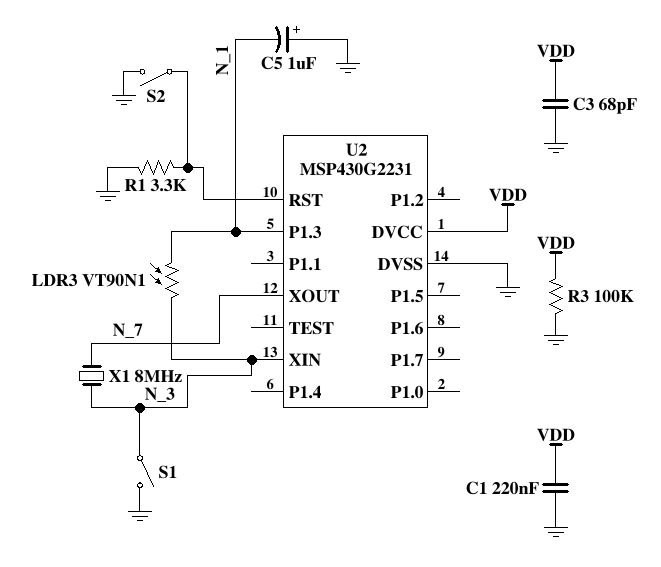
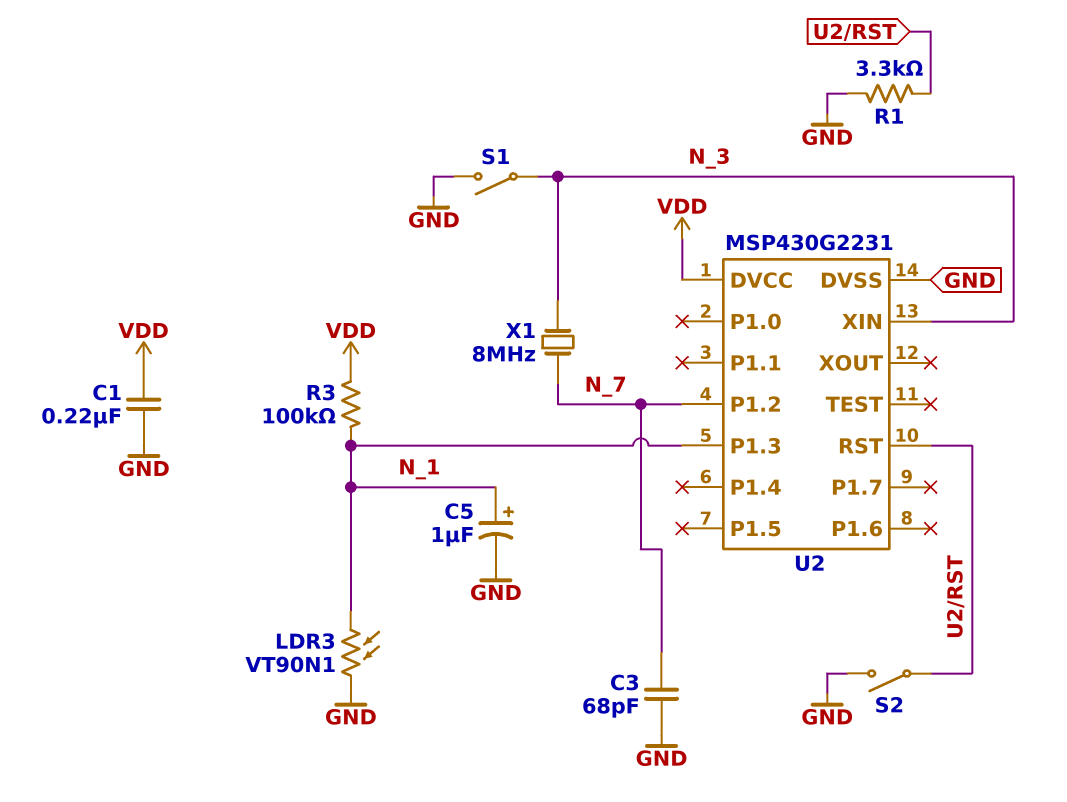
C3: 68pF (GND, VDD) -> 68pF (GND, N_7)
C5: 1uF (plus GND, minus N_1) -> 1uF (plus N_1, minus GND)
LDR3: VT90N1 (N_1, N_3) -> VT90N1 (GND, N_1)
R3: 100k (GND, VDD) -> 100k (N_1, VDD)
U2 pin P1.2: none -> N_7
U2 pin XOUT: N_7 -> none

